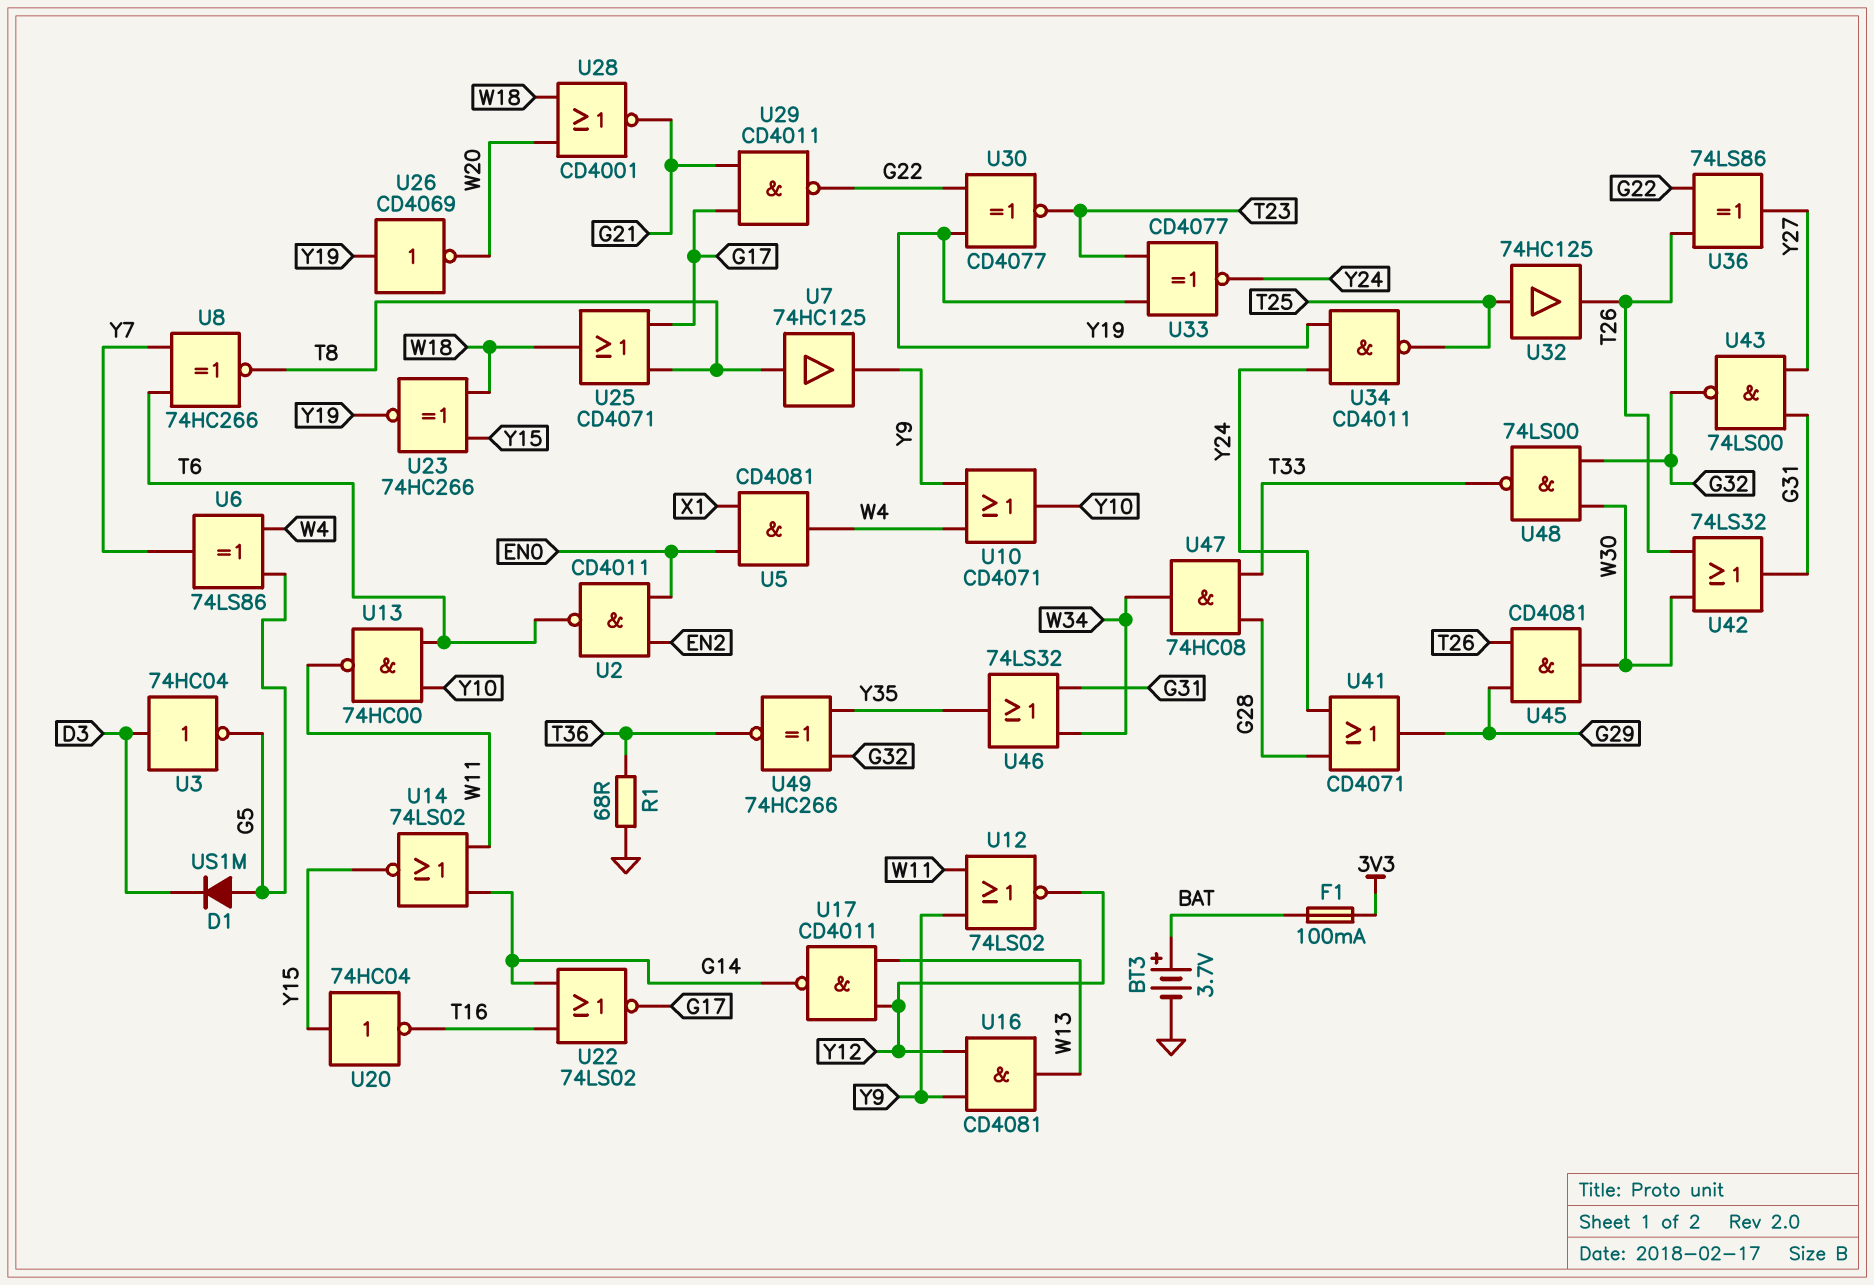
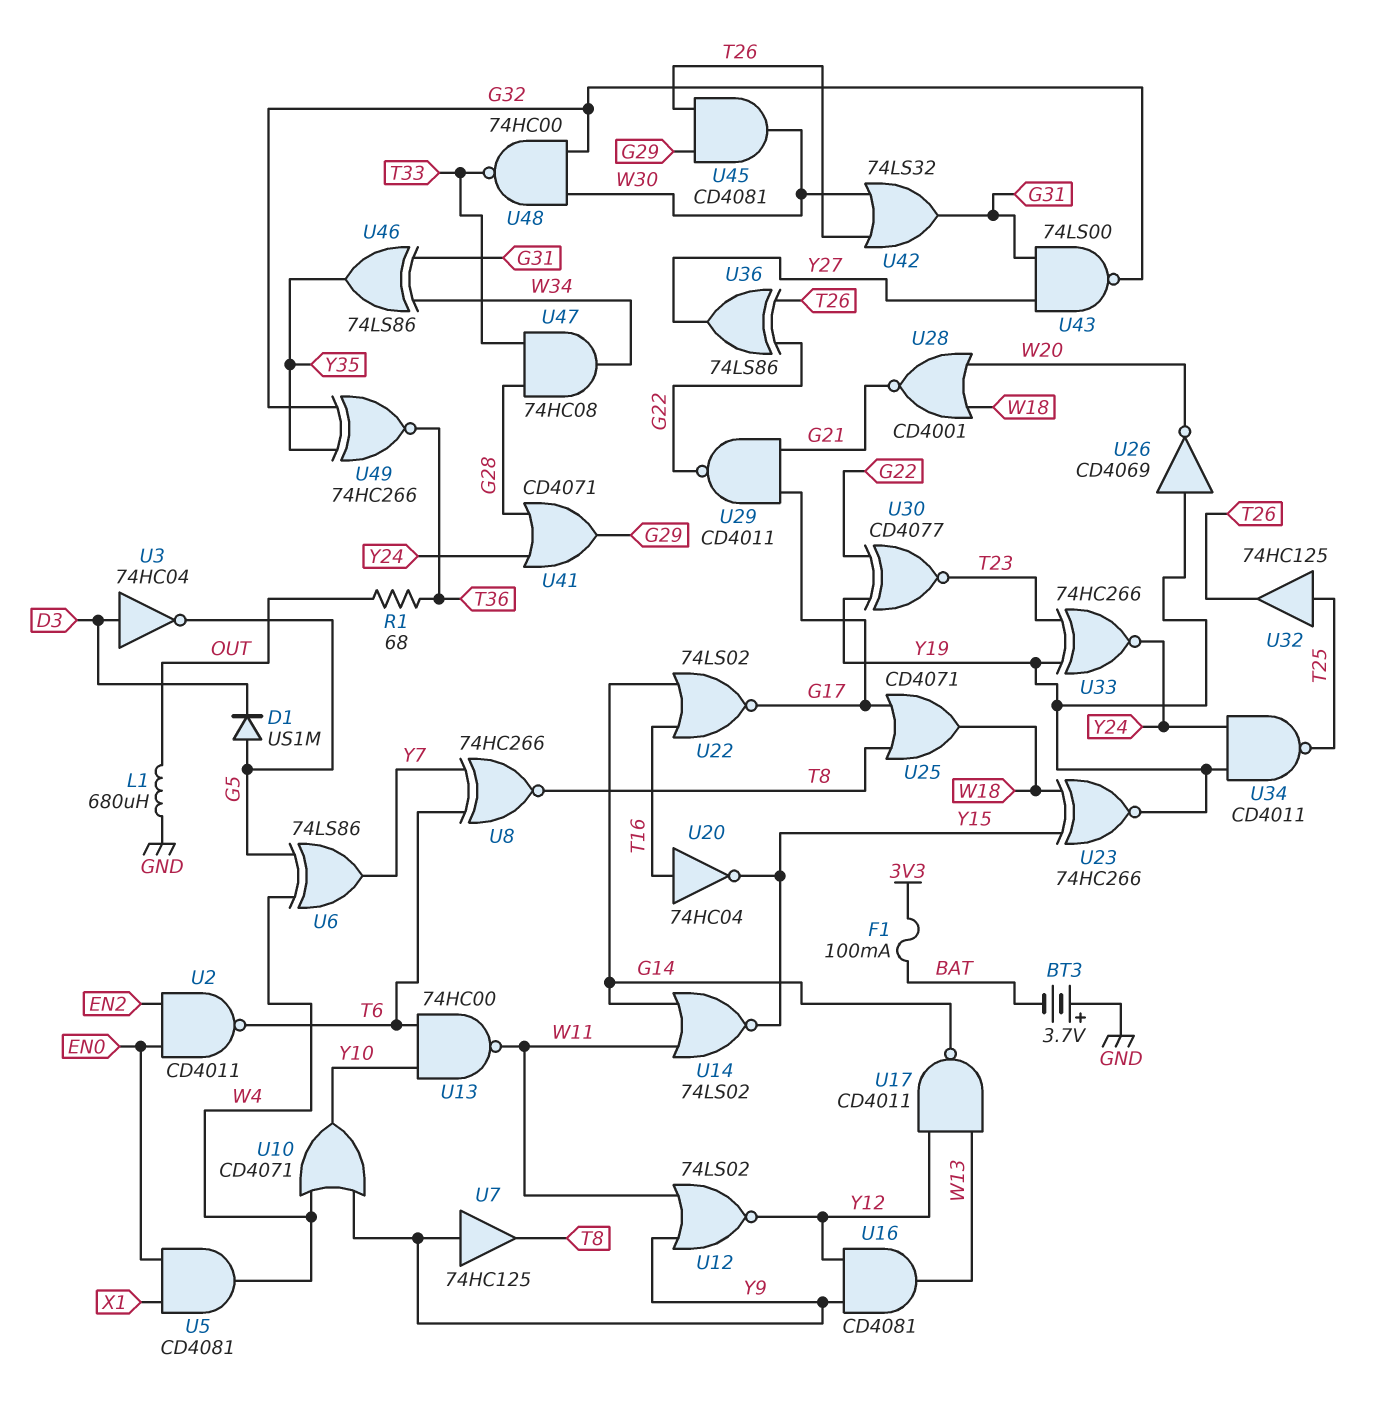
BT3: 3.7V (plus BAT, minus GND) -> 3.7V (plus GND, minus BAT)
L1: none -> 680uH (GND, OUT)
R1: 68 (GND, T36) -> 68 (OUT, T36)
U7: buffer 74HC125 (in T8, out Y9) -> buffer 74HC125 (in Y9, out T8)
U20: NOT 74HC04 (in Y15, out T16) -> NOT 74HC04 (in T16, out Y15)
U33: XNOR CD4077 (in T23, in Y19, out Y24) -> XNOR 74HC266 (in T23, in Y19, out Y24)
U46: OR 74LS32 (in G31, in W34, out Y35) -> XOR 74LS86 (in G31, in W34, out Y35)
U48: NAND 74LS00 (in G32, in W30, out T33) -> NAND 74HC00 (in G32, in W30, out T33)

